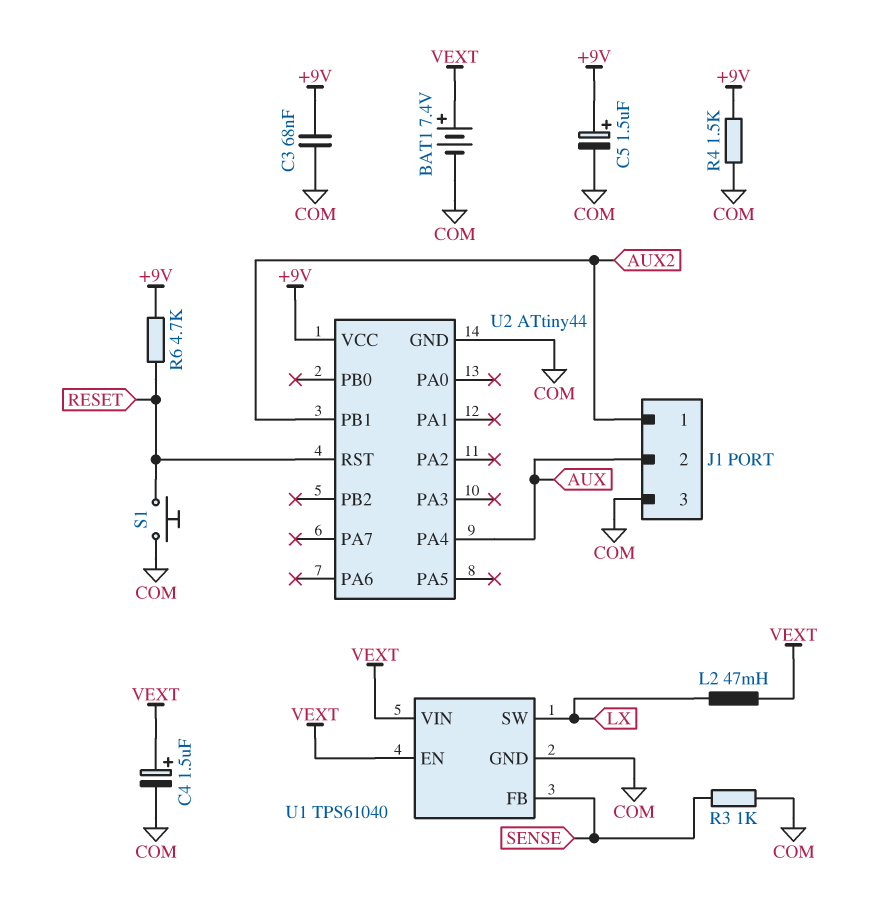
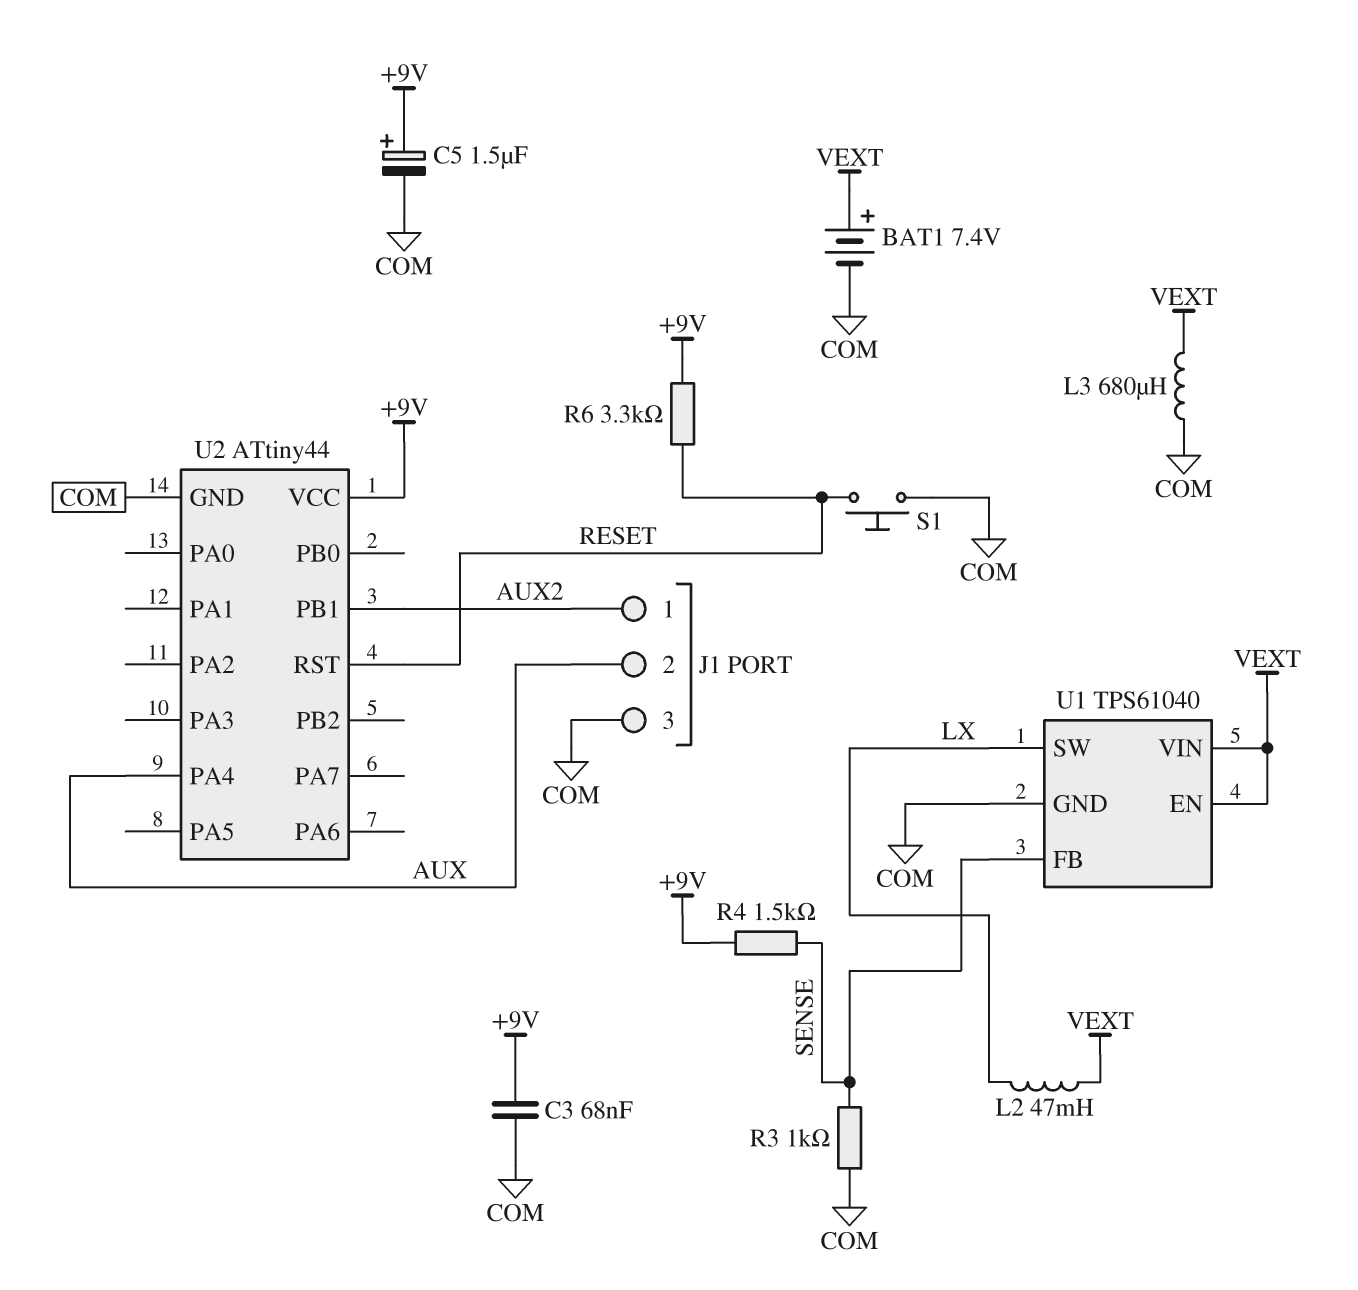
C4: 1.5uF (plus VEXT, minus COM) -> none
L3: none -> 680uH (COM, VEXT)
R4: 1.5k (+9V, COM) -> 1.5k (+9V, SENSE)
R6: 4.7k (+9V, RESET) -> 3.3k (+9V, RESET)

